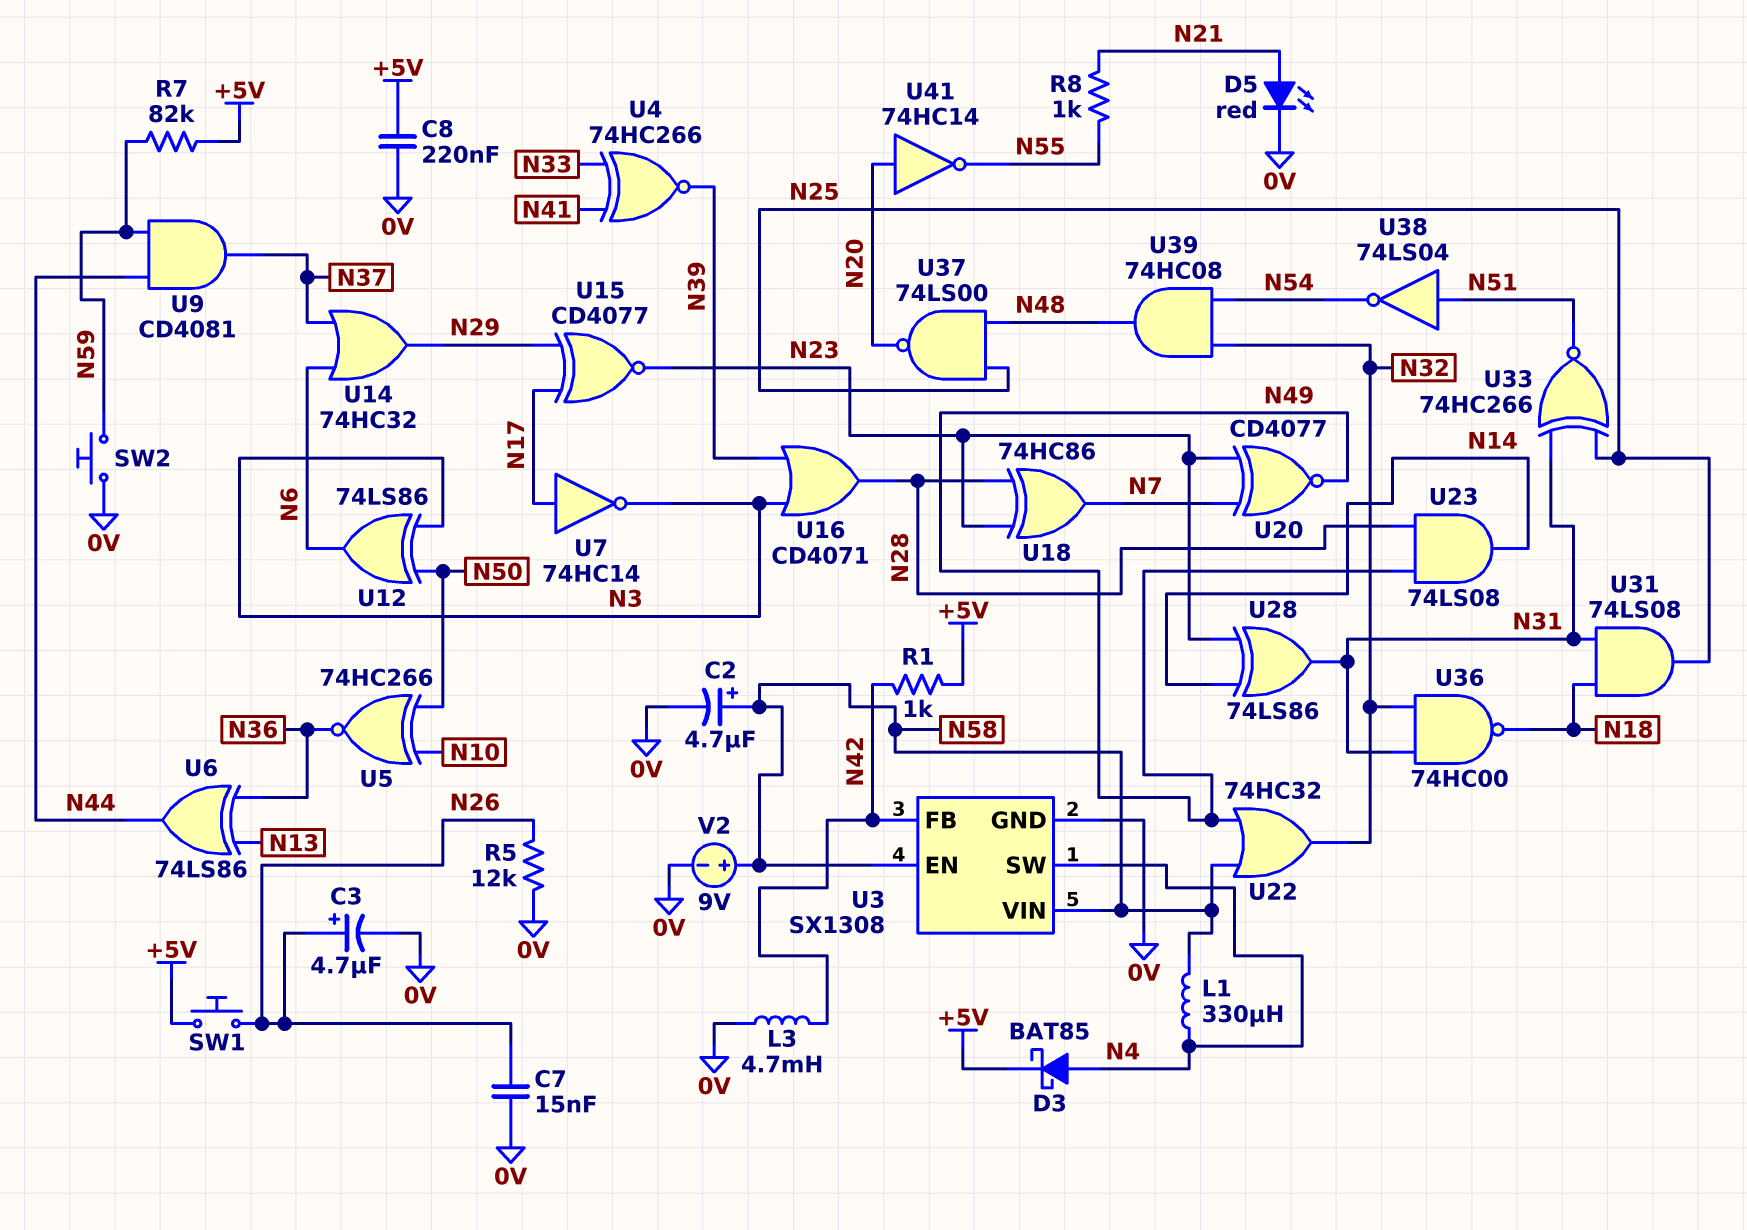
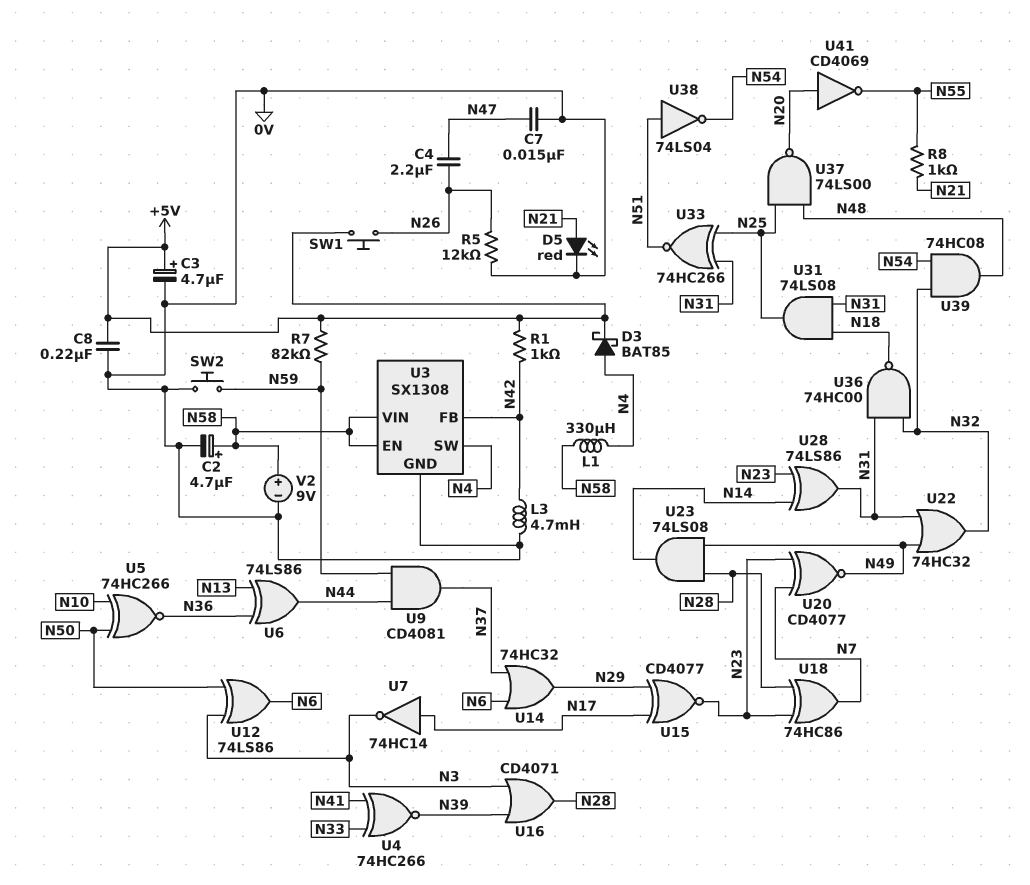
C3: 4.7uF (plus N26, minus 0V) -> 4.7uF (plus +5V, minus 0V)
C4: none -> 2.2uF (N26, N47)
C7: 15nF (0V, N26) -> 15nF (0V, N47)
U22: OR 74HC32 (in N49, in N58, out N32) -> OR 74HC32 (in N31, in N49, out N32)
U41: NOT 74HC14 (in N20, out N55) -> NOT CD4069 (in N20, out N55)

